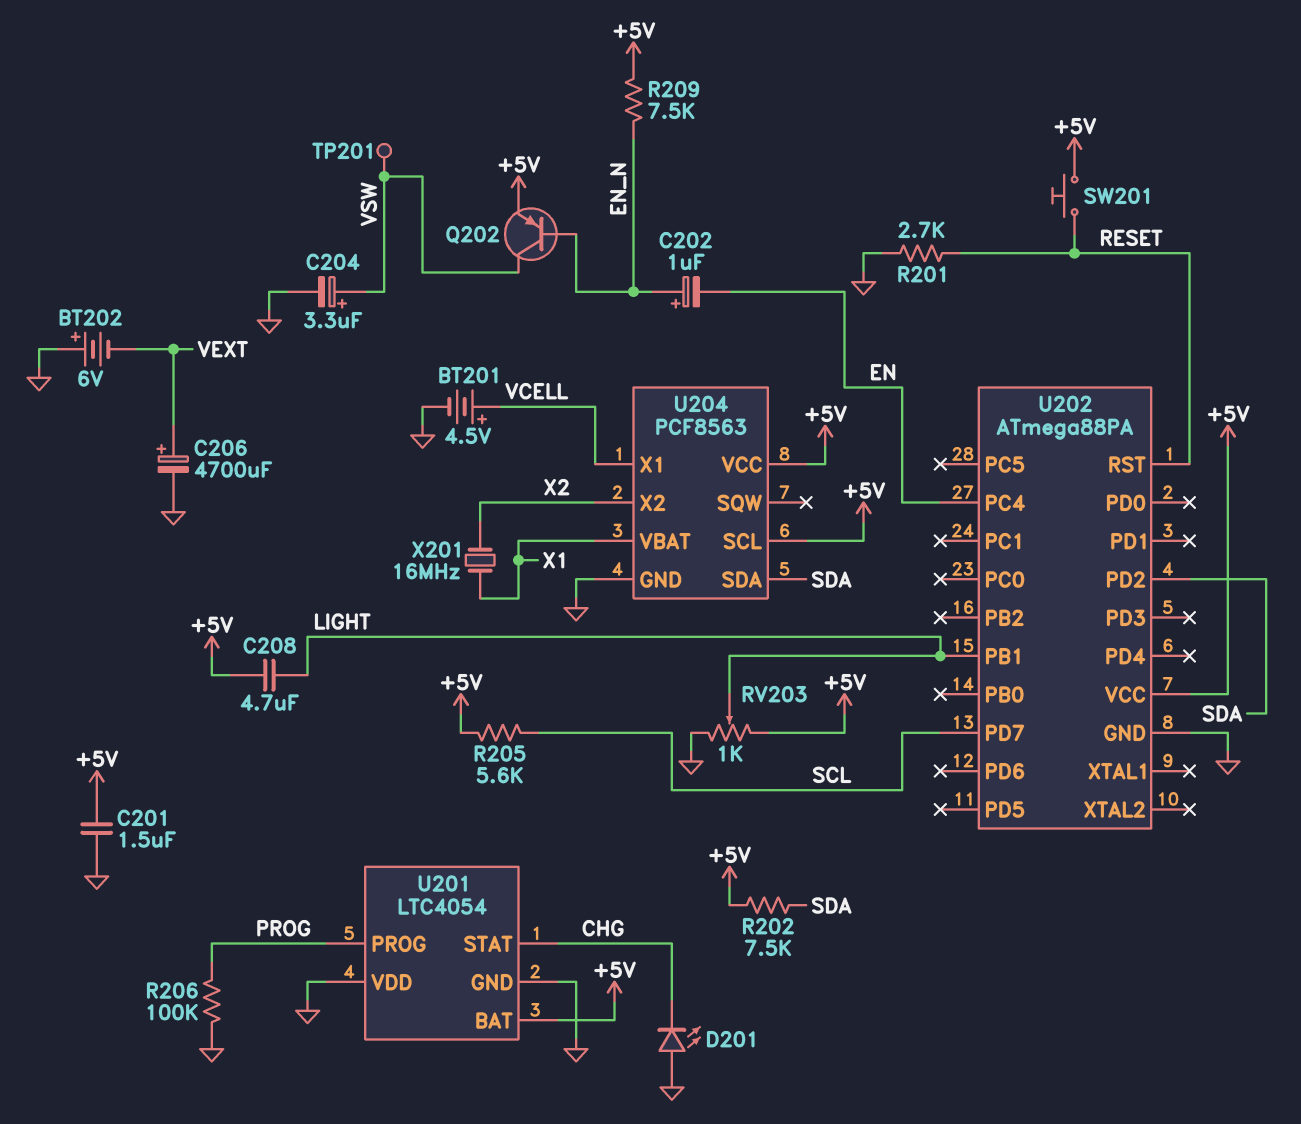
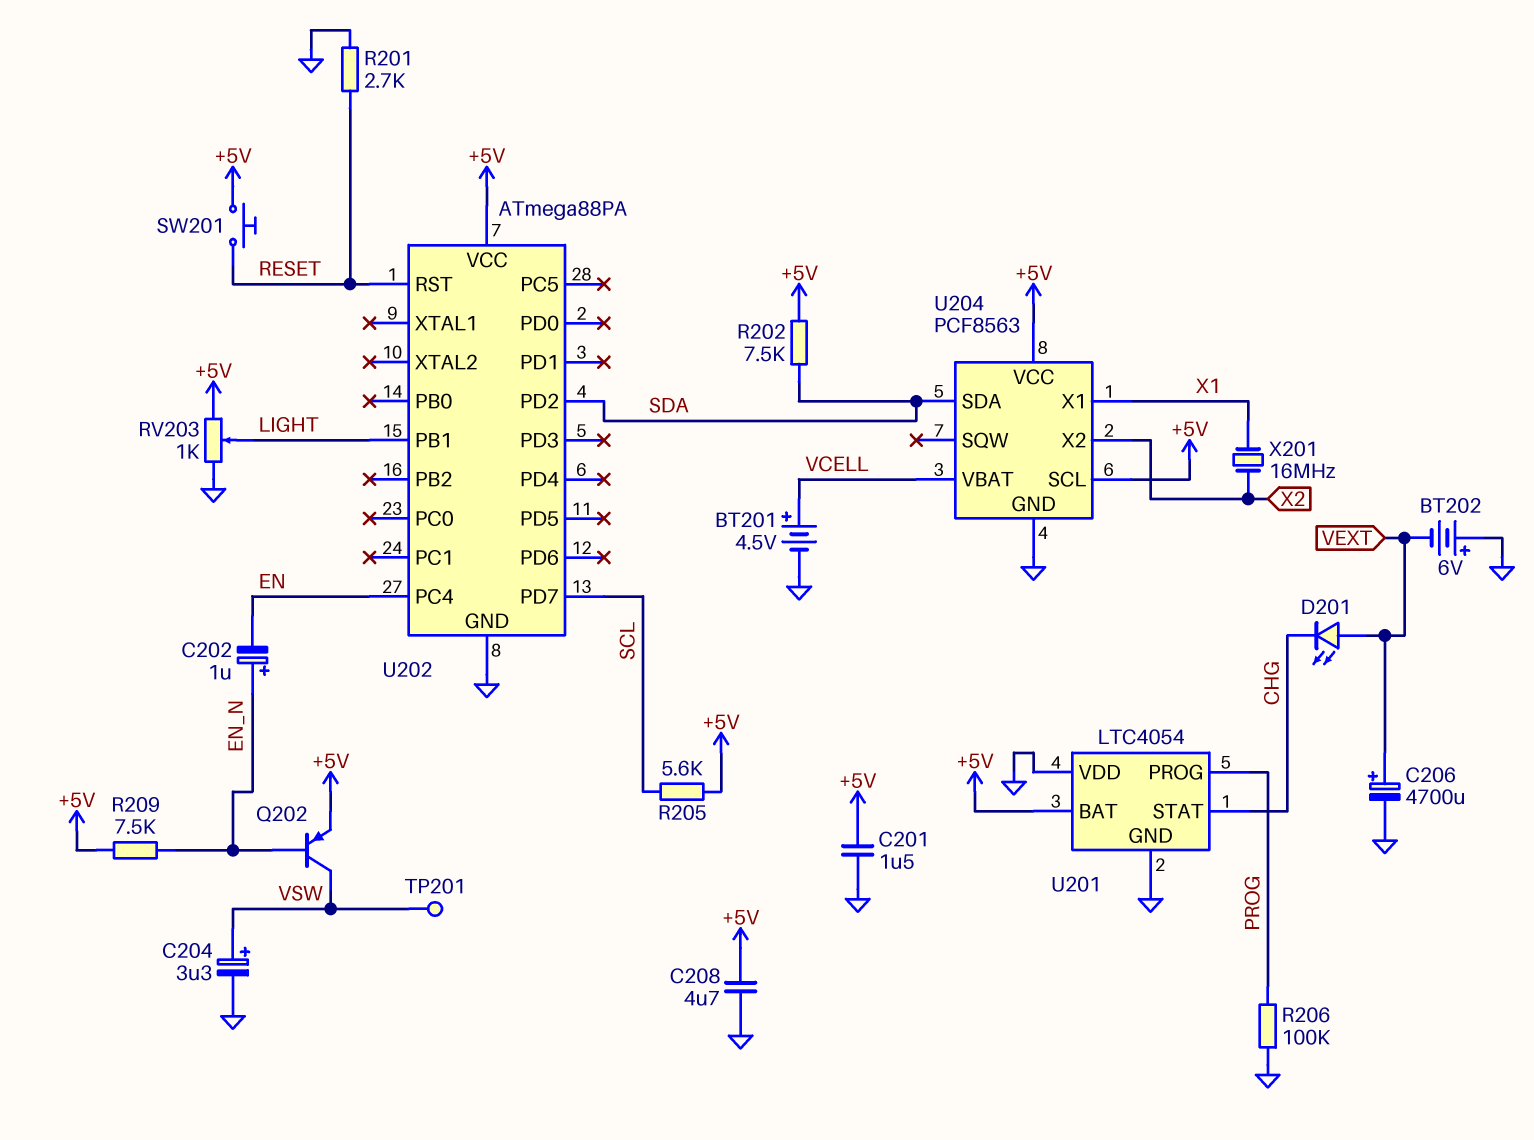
C208: 4.7uF (+5V, LIGHT) -> 4.7uF (+5V, GND)
D201: LED (A GND, K CHG) -> LED (A VEXT, K CHG)
U204 pin VBAT: X1 -> VCELL
U204 pin X1: VCELL -> X1

